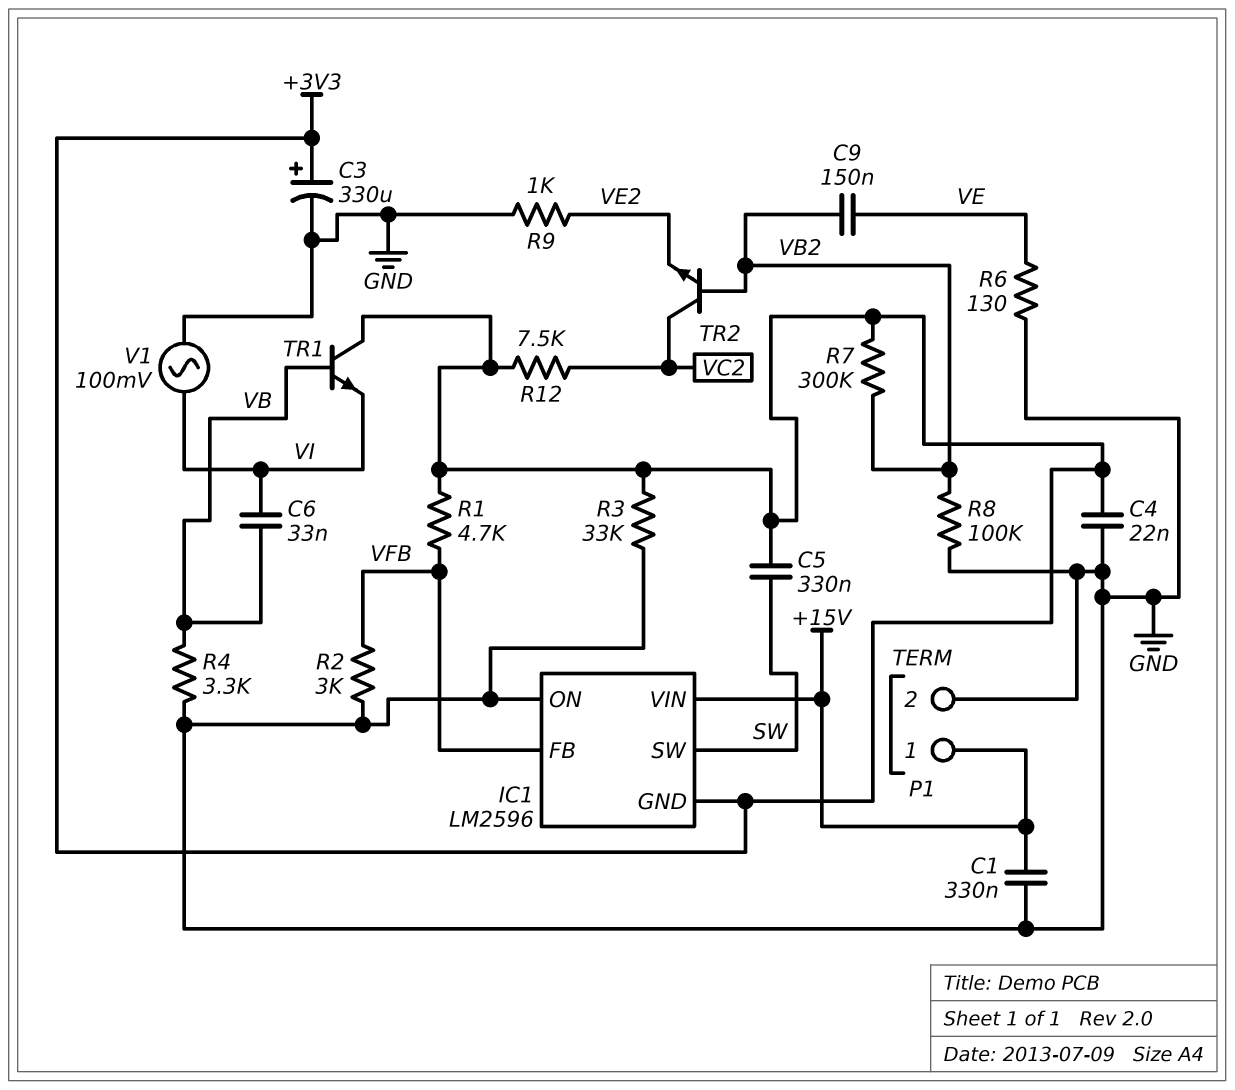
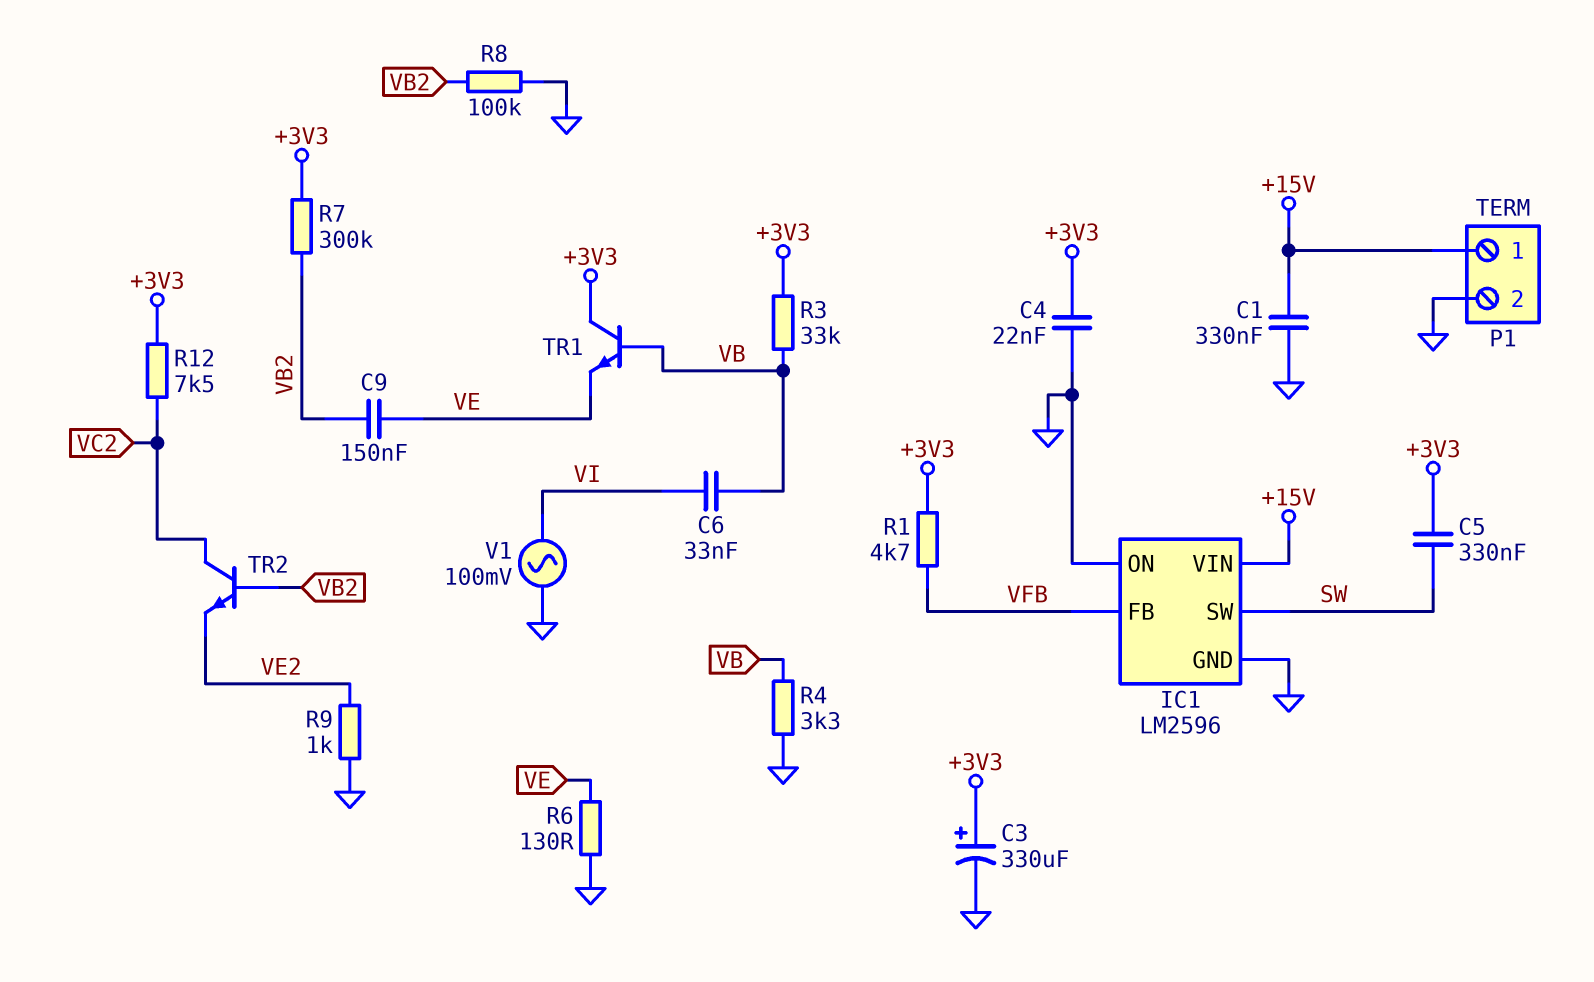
IC1 pin GND: +3V3 -> GND
R2: 3k (GND, VFB) -> none
R3: 33k (+3V3, GND) -> 33k (+3V3, VB)
TR1: NPN (B VB, C +3V3, E VI) -> NPN (B VB, C +3V3, E VE)

